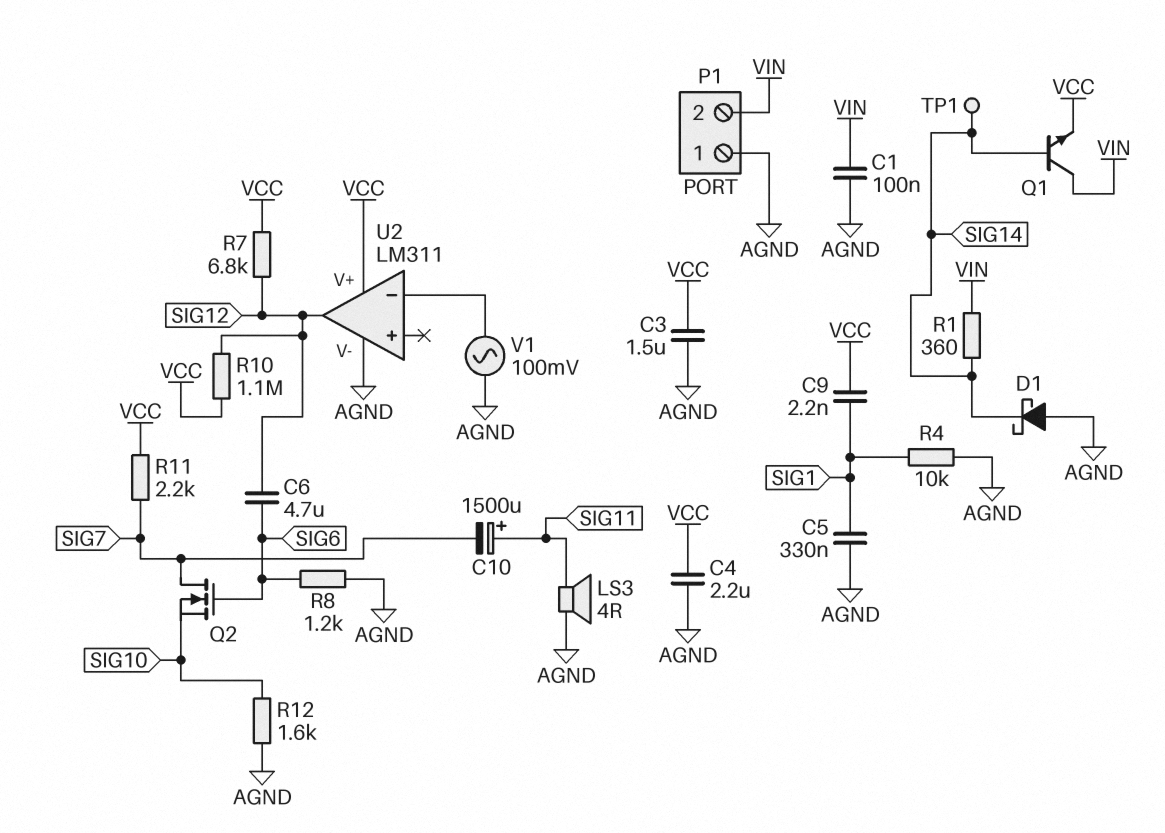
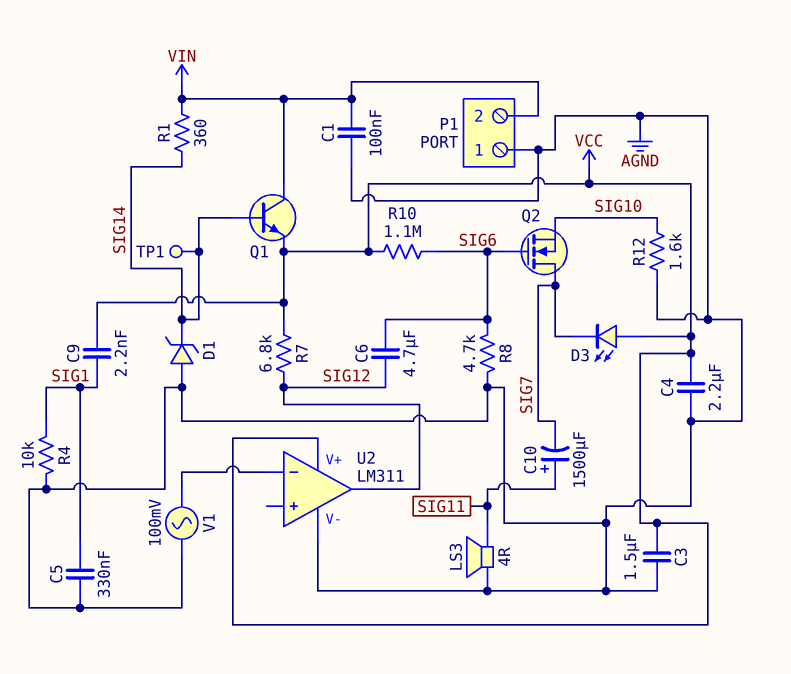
D1: schottky (A AGND, K SIG14) -> zener (A AGND, K SIG14)
D3: none -> LED (A VCC, K SIG7)
R8: 1.2k (AGND, SIG6) -> 4.7k (AGND, SIG6)
R10: 1.1M (SIG12, VCC) -> 1.1M (SIG6, VCC)
R11: 2.2k (SIG7, VCC) -> none

